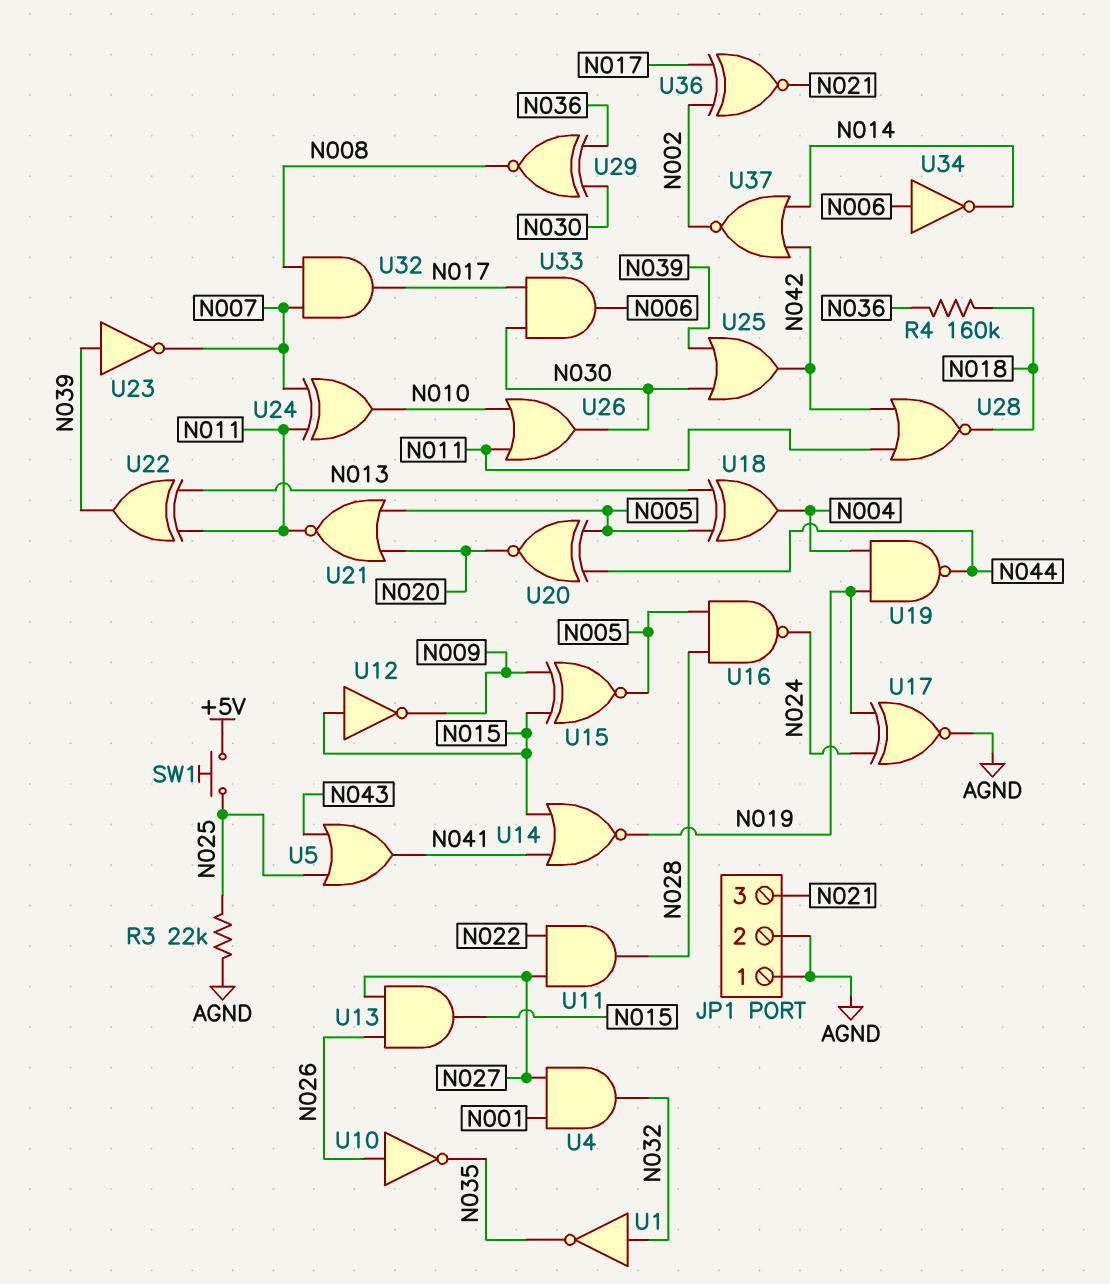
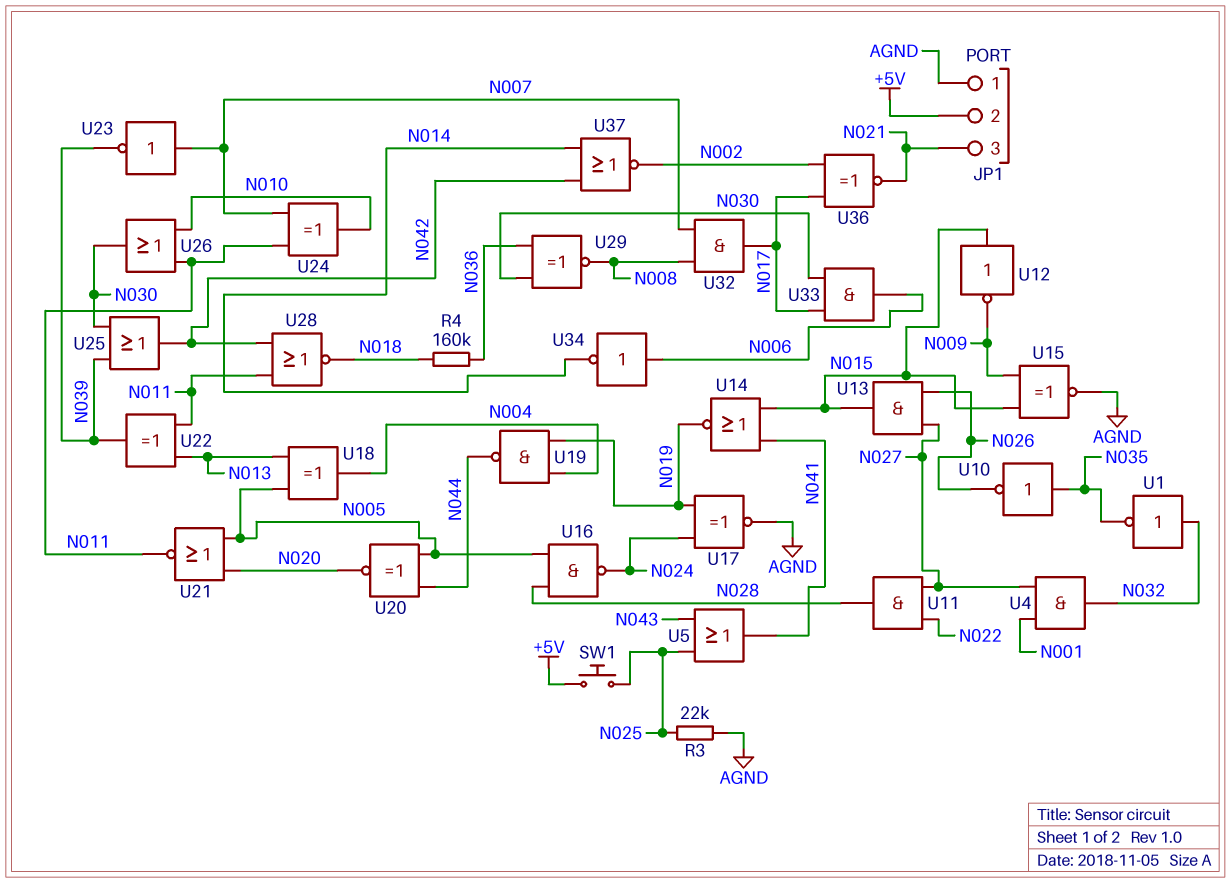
JP1 pin 2: AGND -> +5V
U10: NOT (in N026, out N035) -> NOT (in N035, out N026)
U15: XNOR (in N009, in N015, out N005) -> XNOR (in N009, in N015, out AGND)
U23: NOT (in N039, out N007) -> NOT (in N007, out N039)

